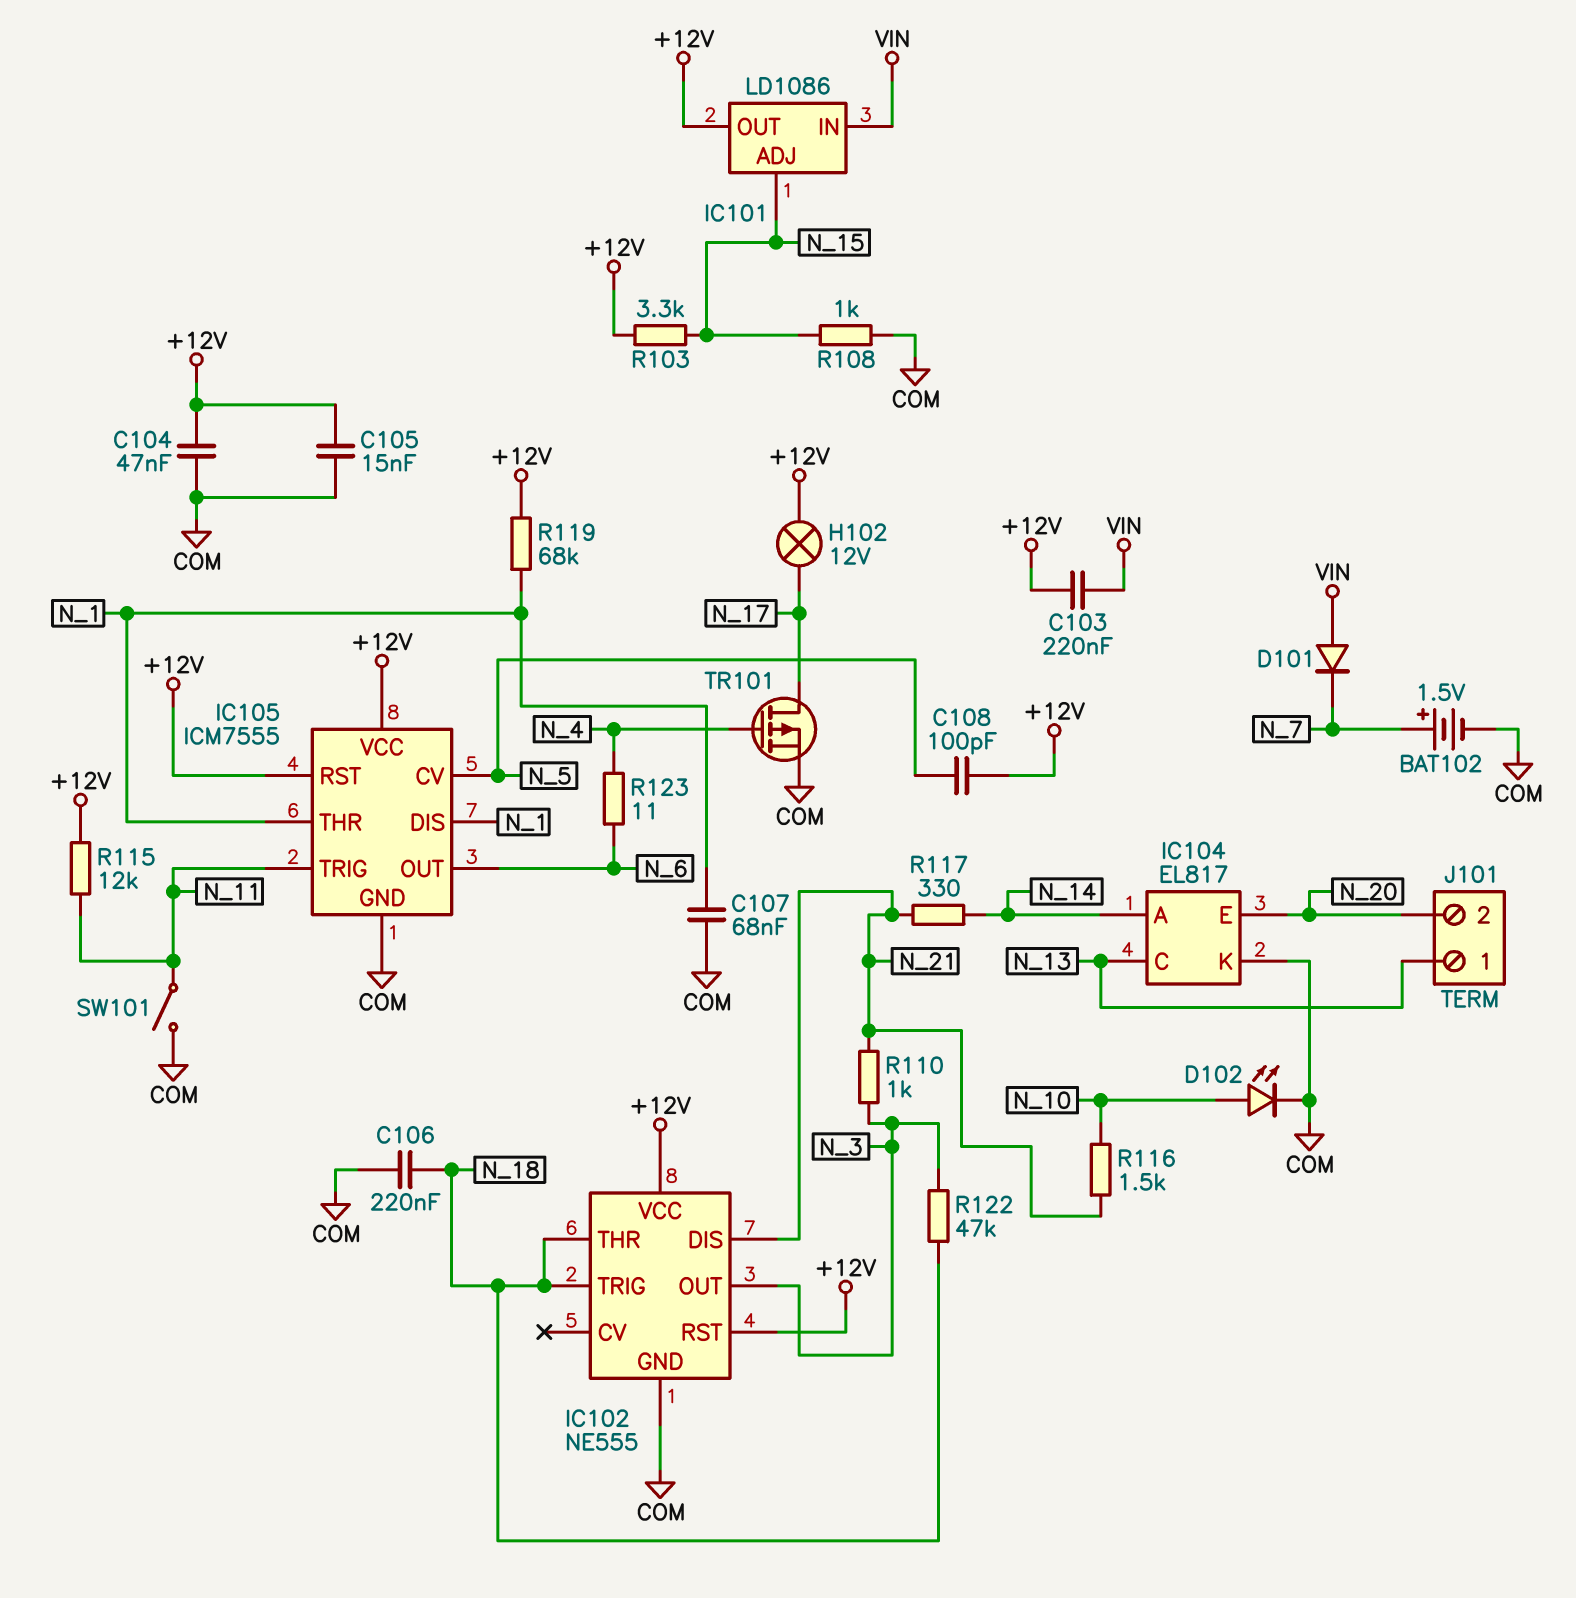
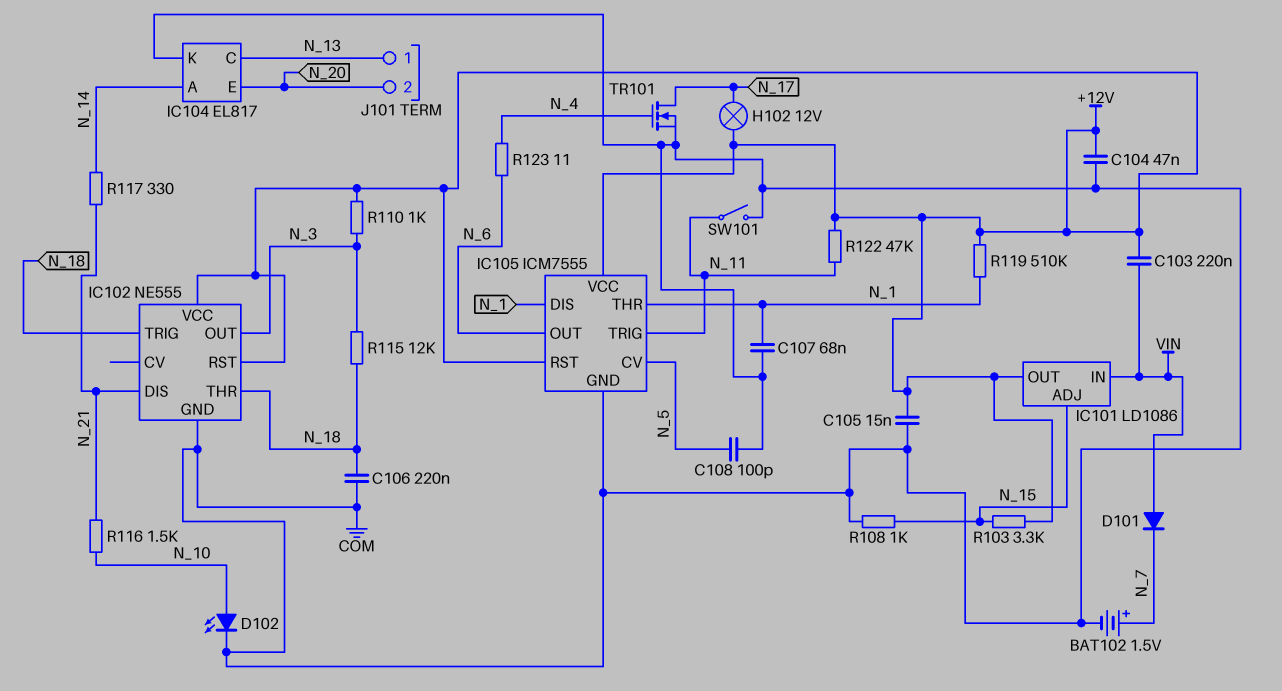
C108: 100pF (+12V, N_5) -> 100pF (COM, N_5)
R110: 1k (N_3, N_21) -> 1k (+12V, N_3)
R115: 12k (+12V, N_11) -> 12k (N_3, N_18)
R119: 68k (+12V, N_1) -> 510k (+12V, N_1)
R122: 47k (N_3, N_18) -> 47k (+12V, N_11)
TR101: PMOS (G N_4, D N_17, S COM) -> NMOS (G N_4, D N_17, S COM)

